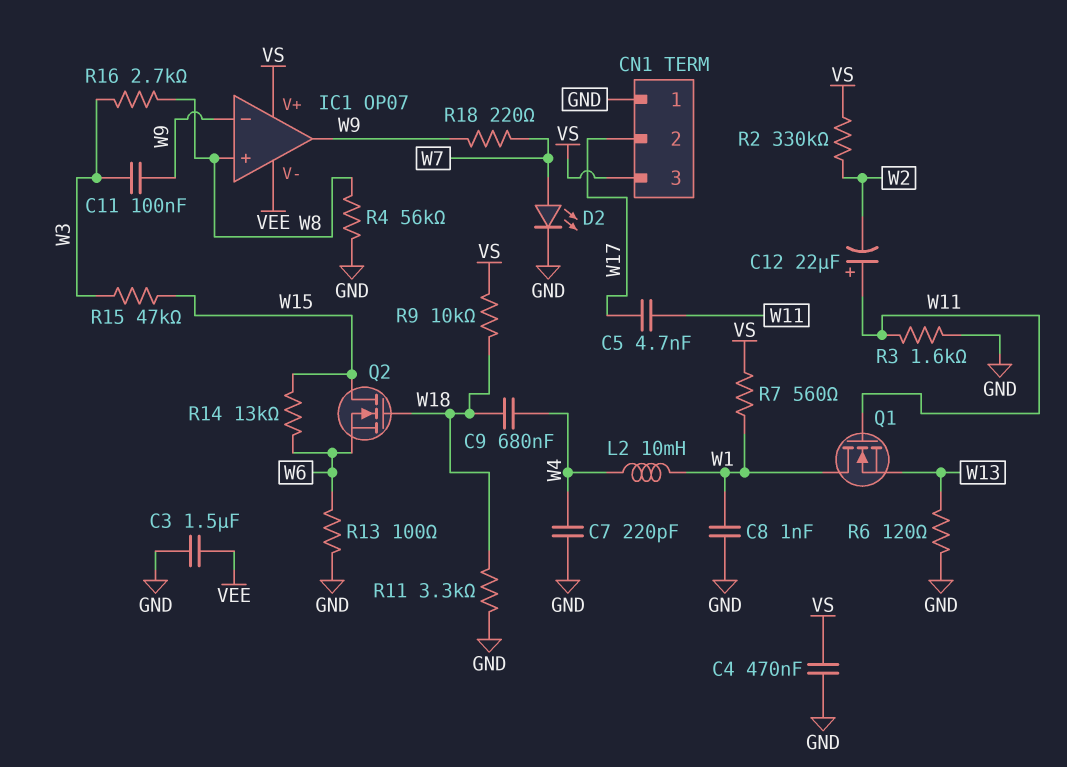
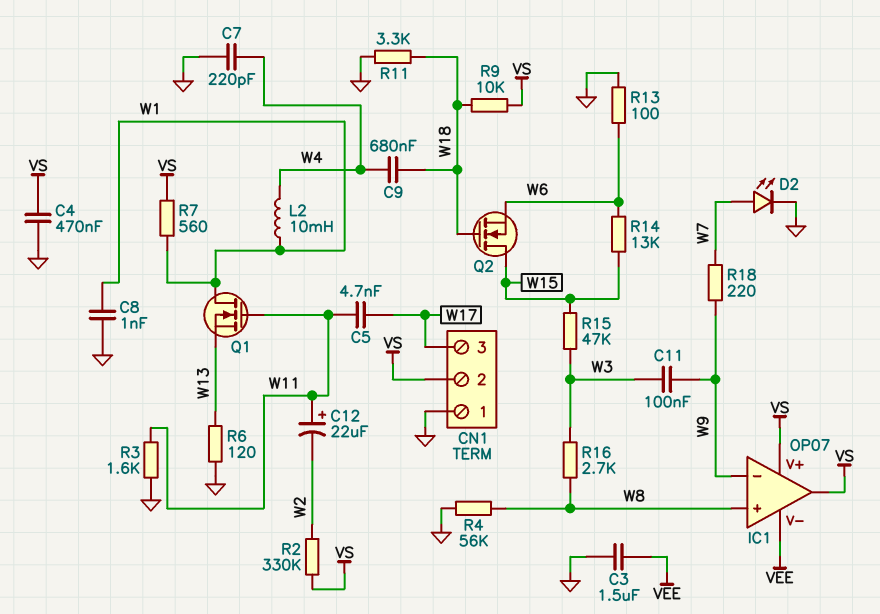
CN1 pin 2: W17 -> VS
CN1 pin 3: VS -> W17
IC1 pin out: W9 -> VS

